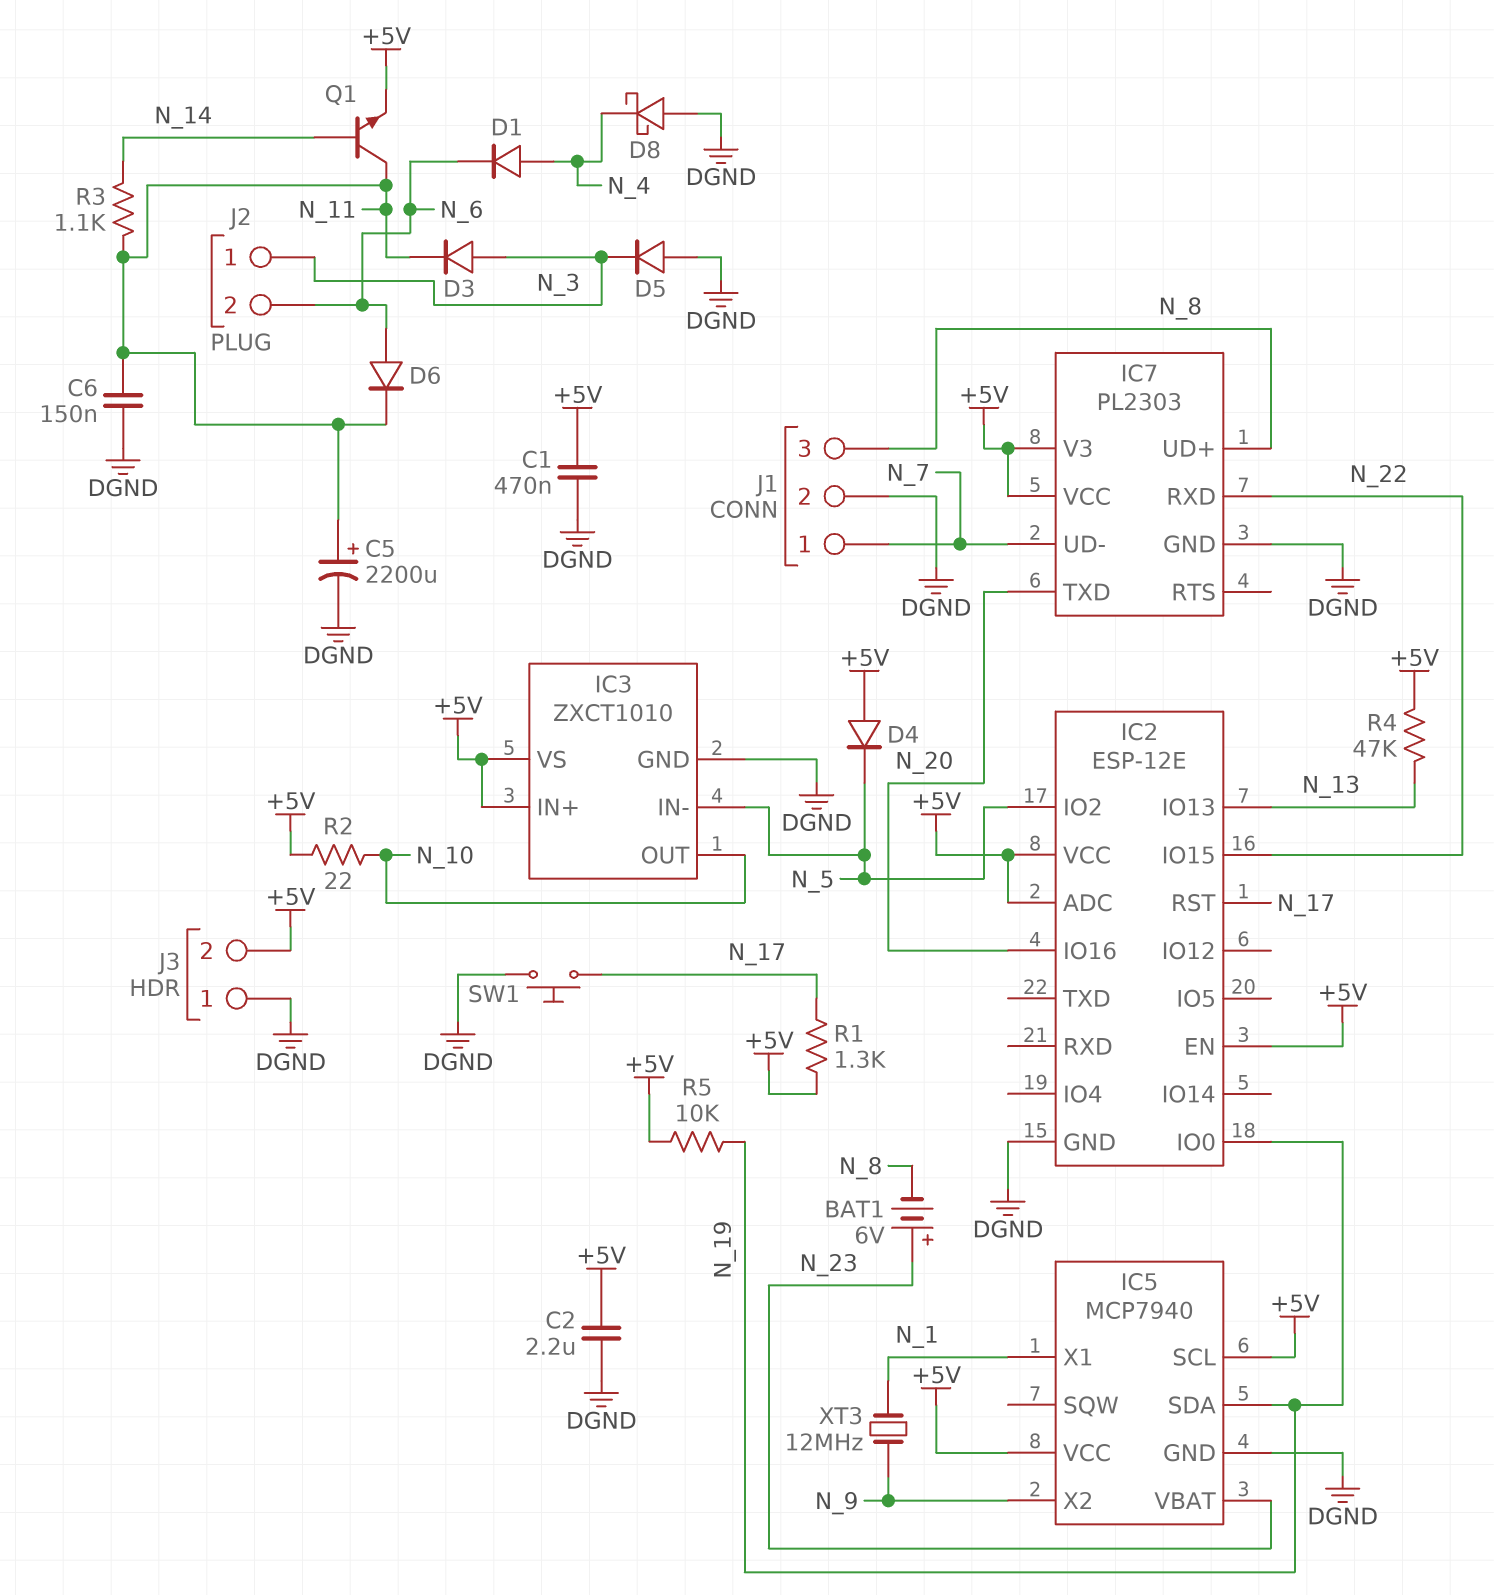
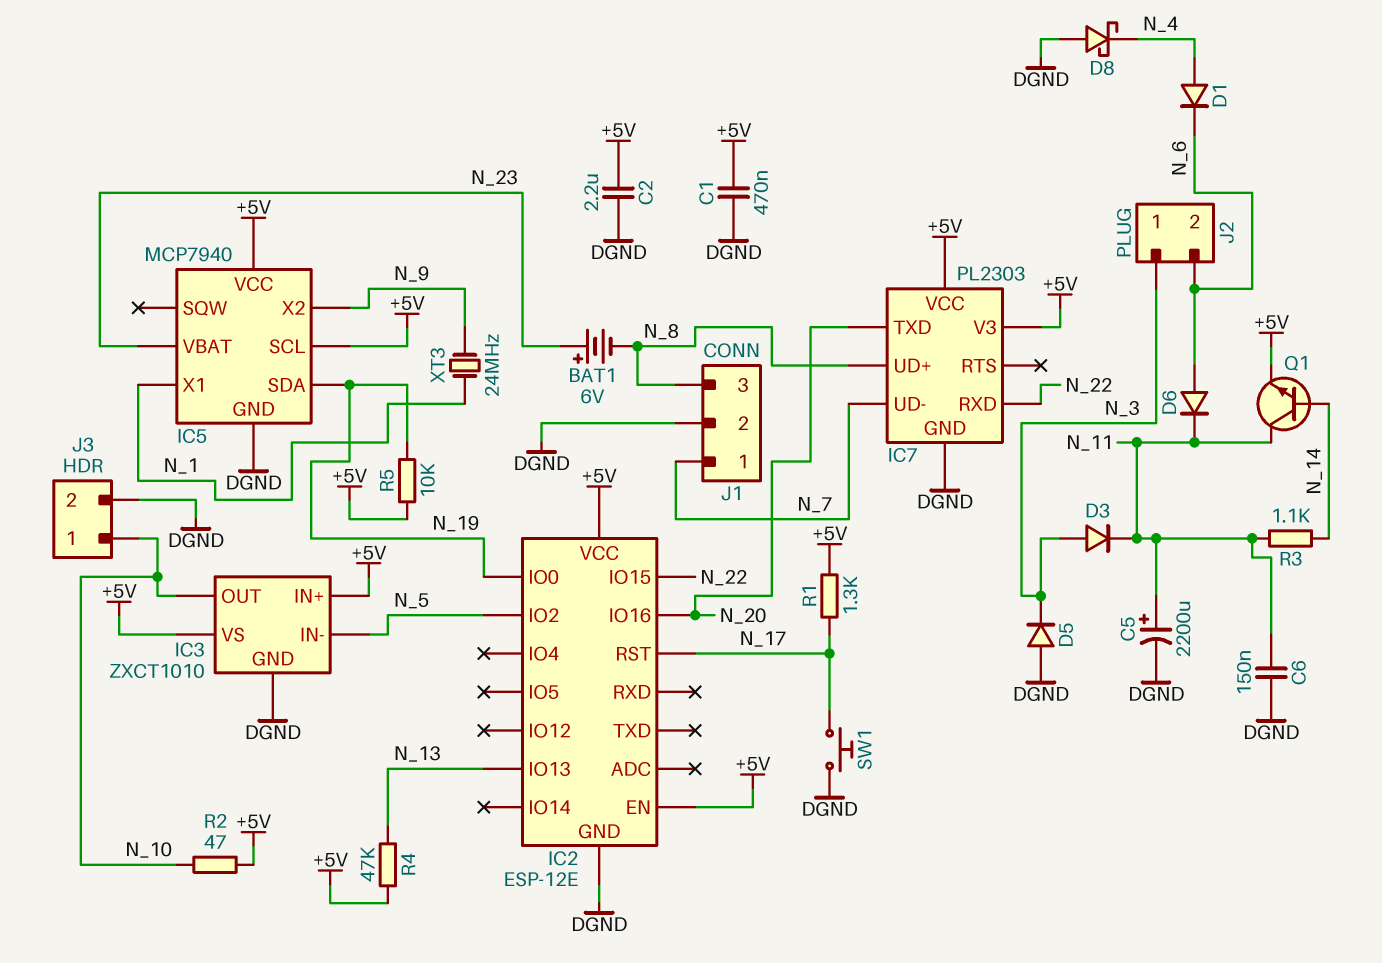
D4: diode (A +5V, K N_5) -> none
IC2 pin ADC: +5V -> none
J3 pin 1: DGND -> N_10
J3 pin 2: +5V -> DGND
R2: 22 (+5V, N_10) -> 47 (+5V, N_10)
XT3: 12MHz (N_1, N_9) -> 24MHz (N_1, N_9)

